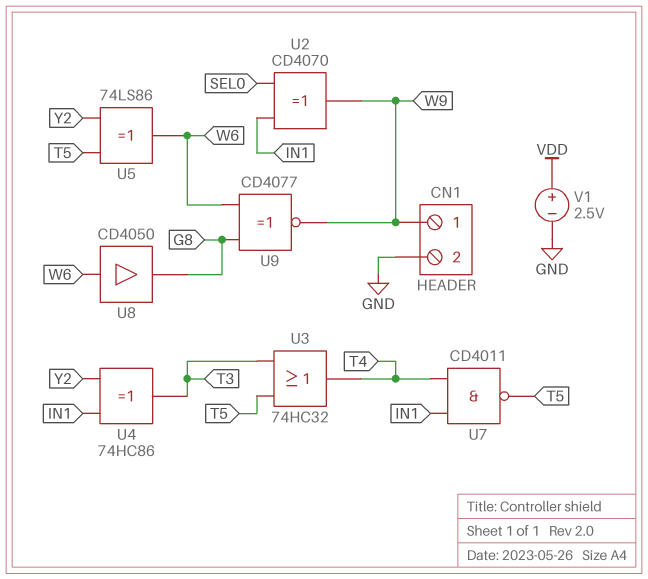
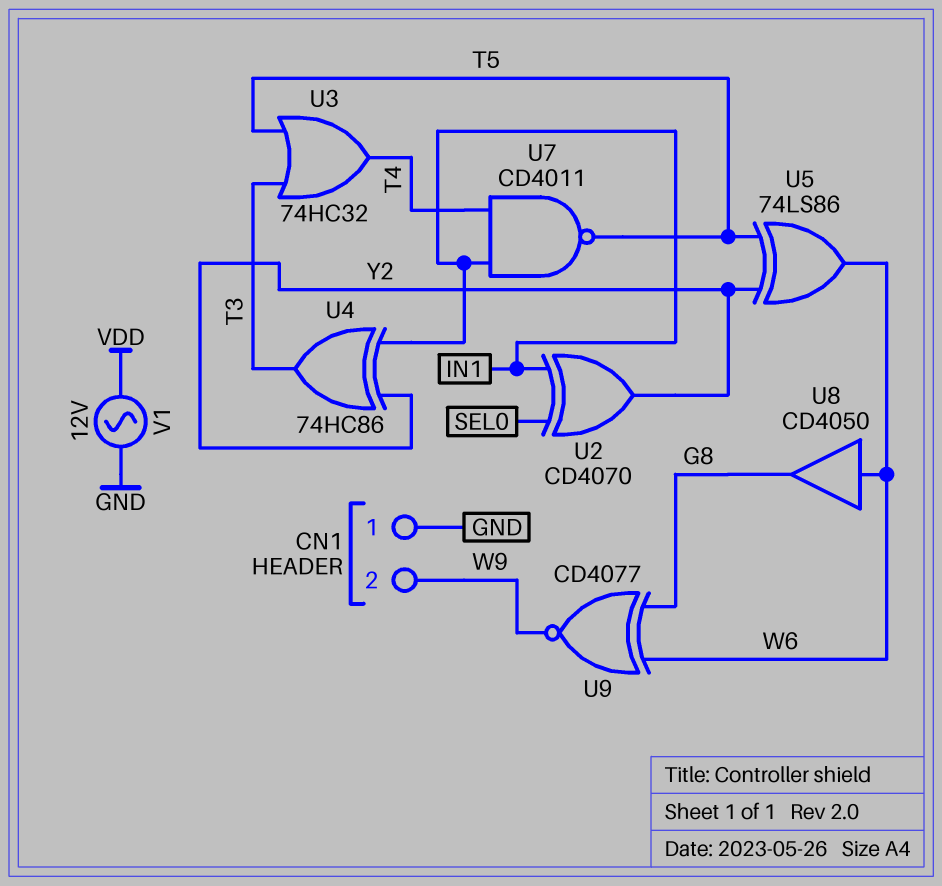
CN1 pin 1: W9 -> GND
CN1 pin 2: GND -> W9
U2: XOR CD4070 (in IN1, in SEL0, out W9) -> XOR CD4070 (in IN1, in SEL0, out Y2)
V1: 2.5V (plus VDD, minus GND) -> AC 12V (GND, VDD)

